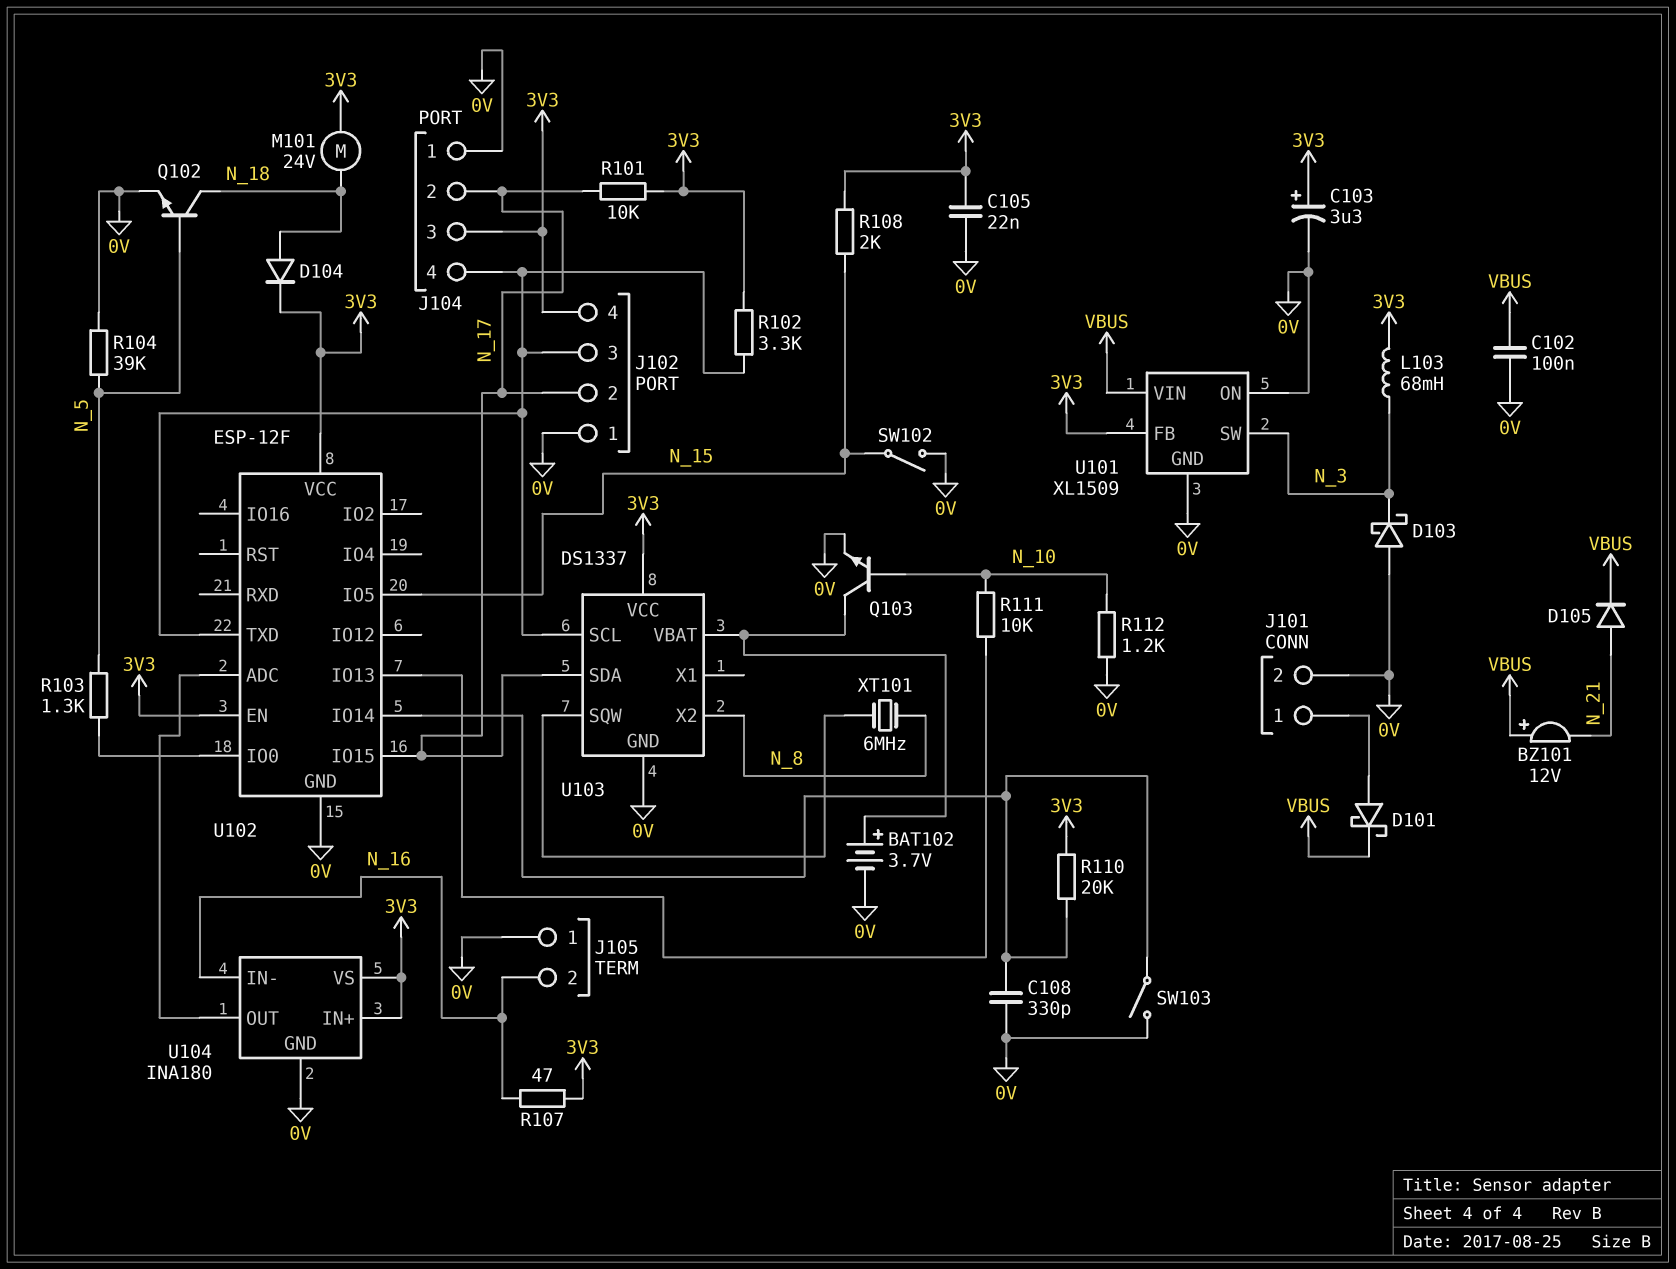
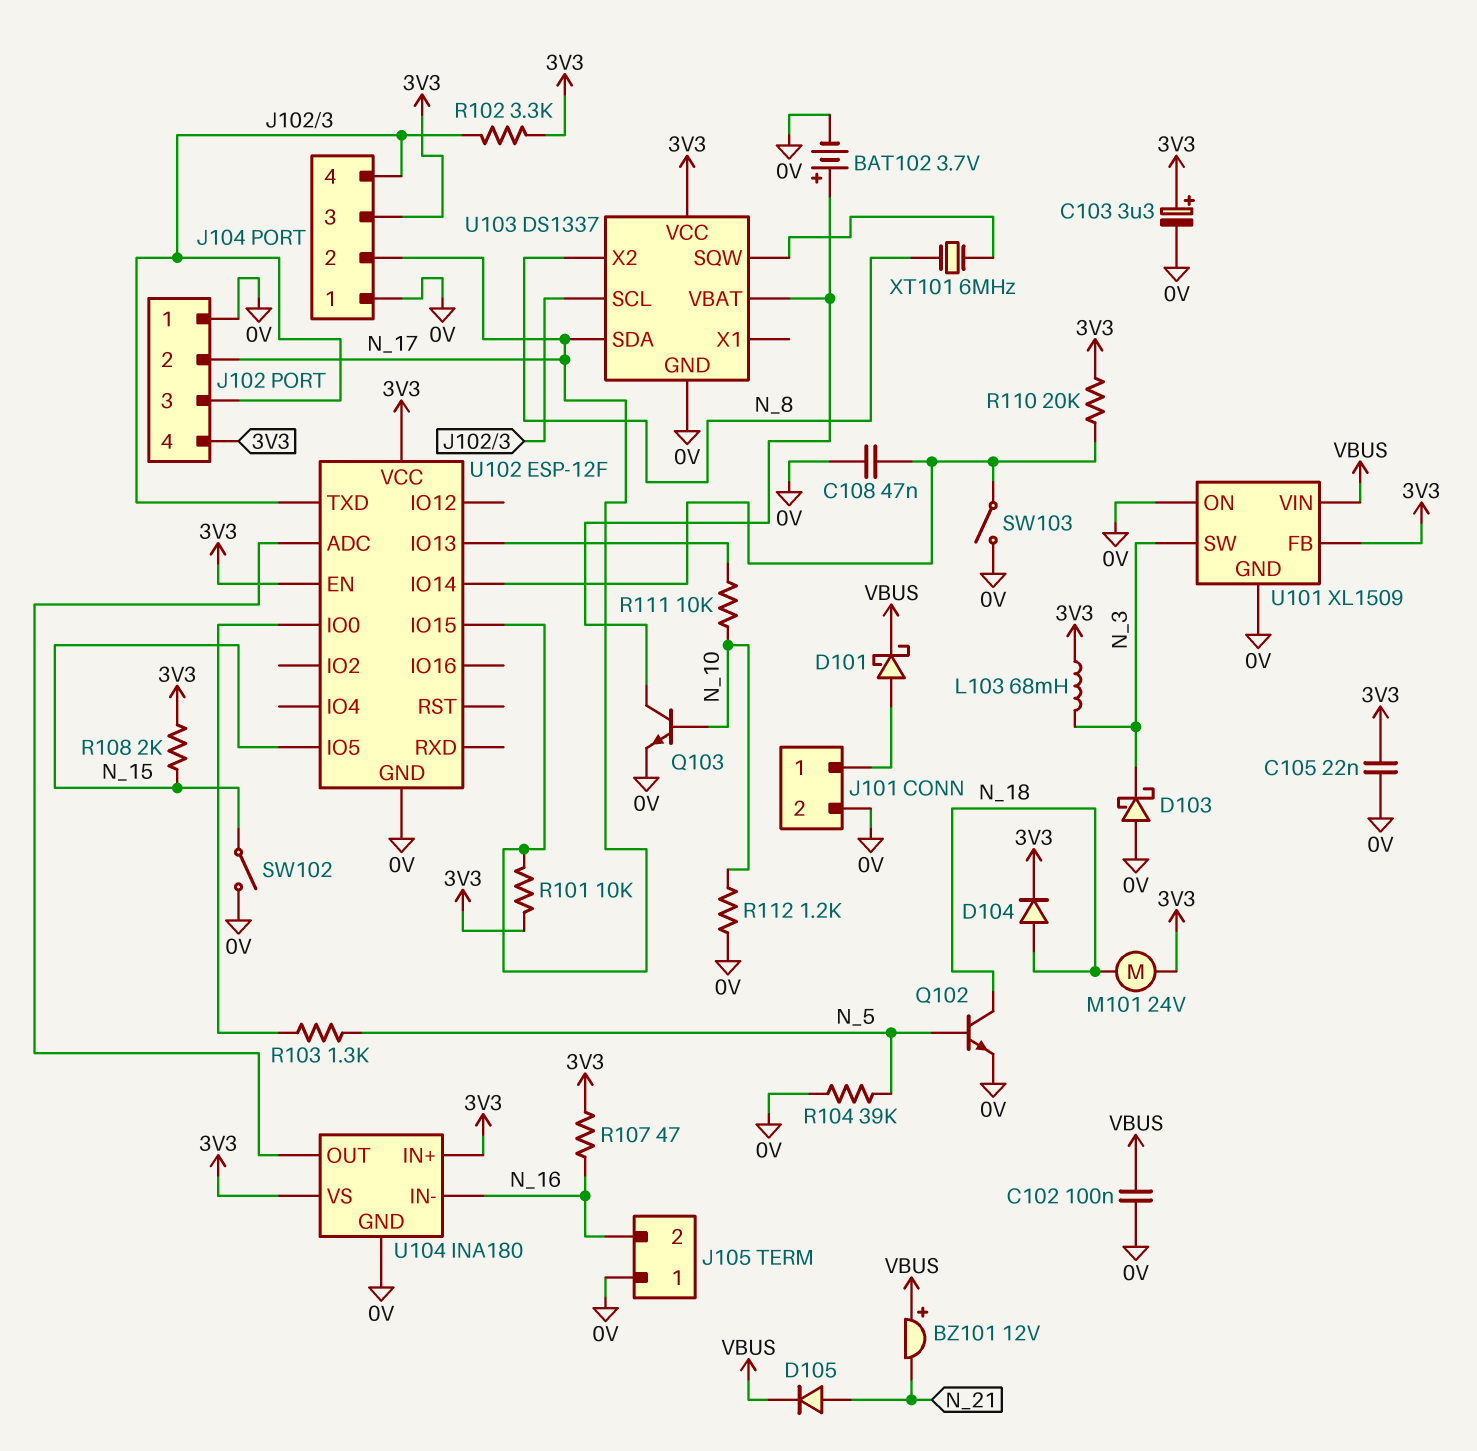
C108: 330pF (0V, U102/IO14) -> 47nF (0V, U102/IO14)

